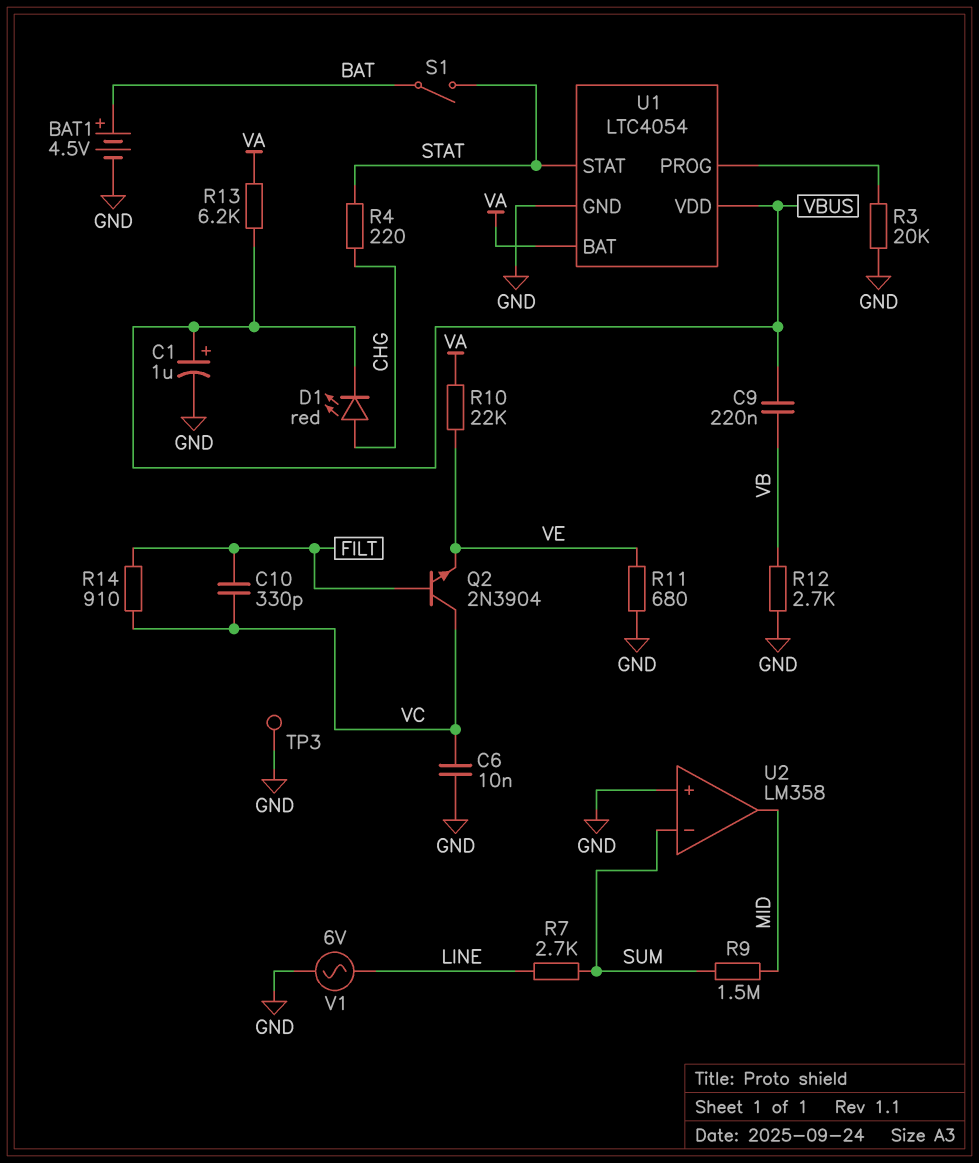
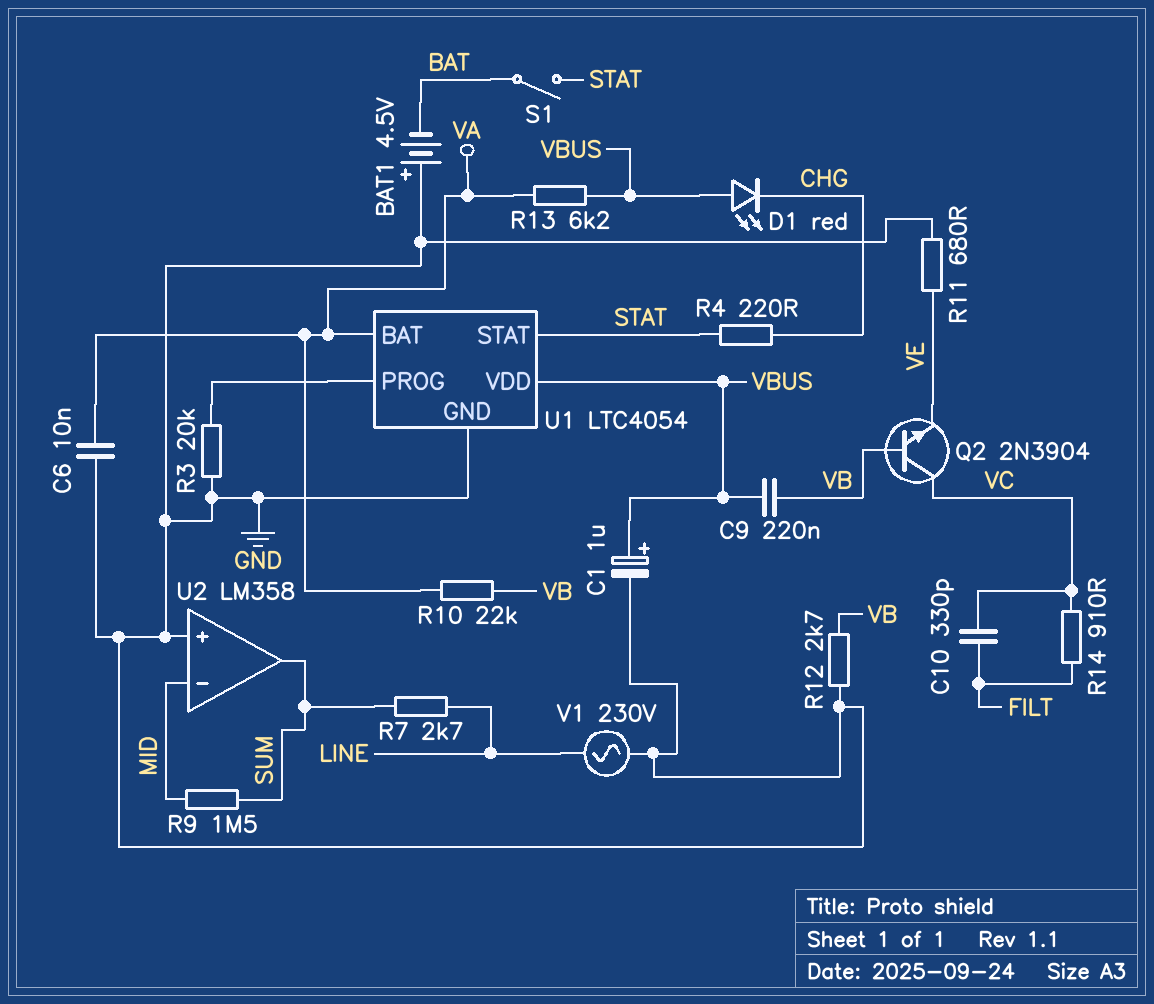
BAT1: 4.5V (plus BAT, minus GND) -> 4.5V (plus GND, minus BAT)
C6: 10nF (GND, VC) -> 10nF (GND, VA)
D1: LED red (A CHG, K VBUS) -> LED red (A VBUS, K CHG)
Q2: NPN 2N3904 (B FILT, C VC, E VE) -> NPN 2N3904 (B VB, C VC, E VE)
R10: 22k (VA, VE) -> 22k (VA, VB)
TP3: test point (GND) -> none
U2 pin in-: SUM -> MID
U2 pin out: MID -> SUM
V1: AC 6V (GND, LINE) -> AC 230V (GND, LINE)

